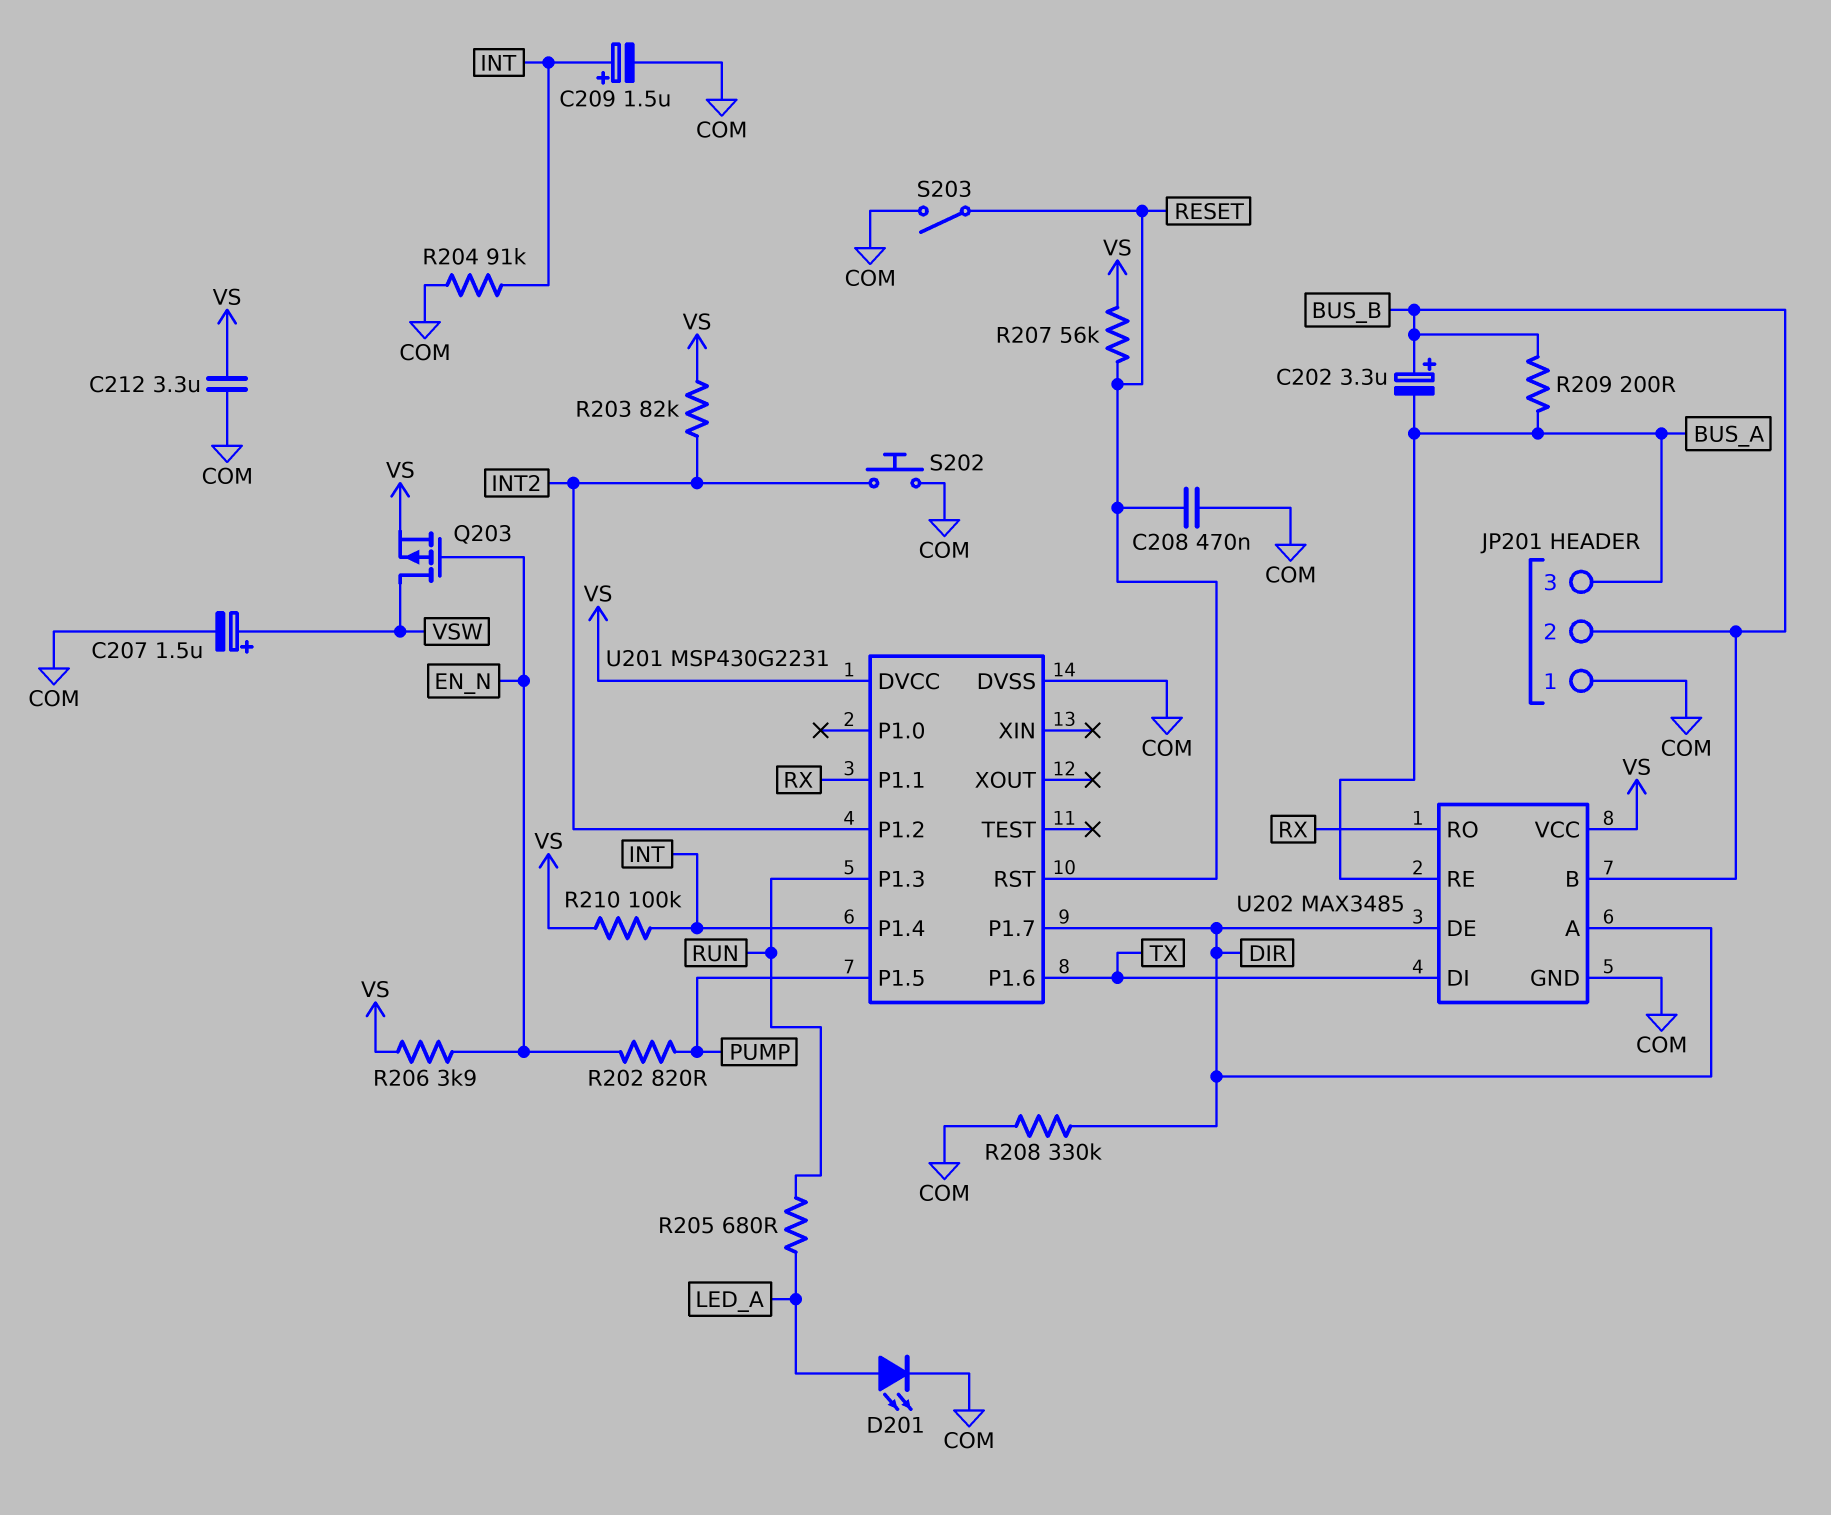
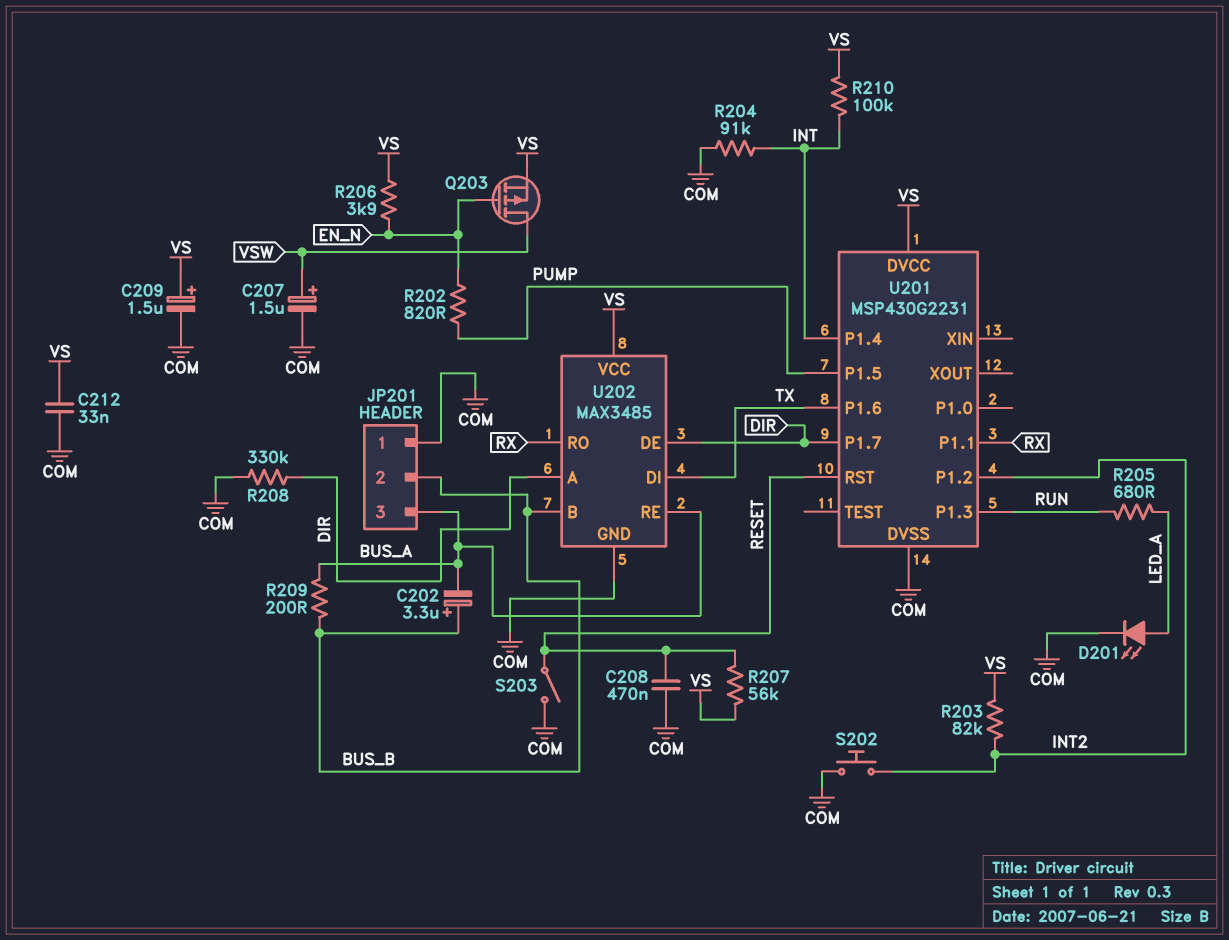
C209: 1.5uF (plus INT, minus COM) -> 1.5uF (plus VS, minus COM)
C212: 3.3uF (COM, VS) -> 33nF (COM, VS)

